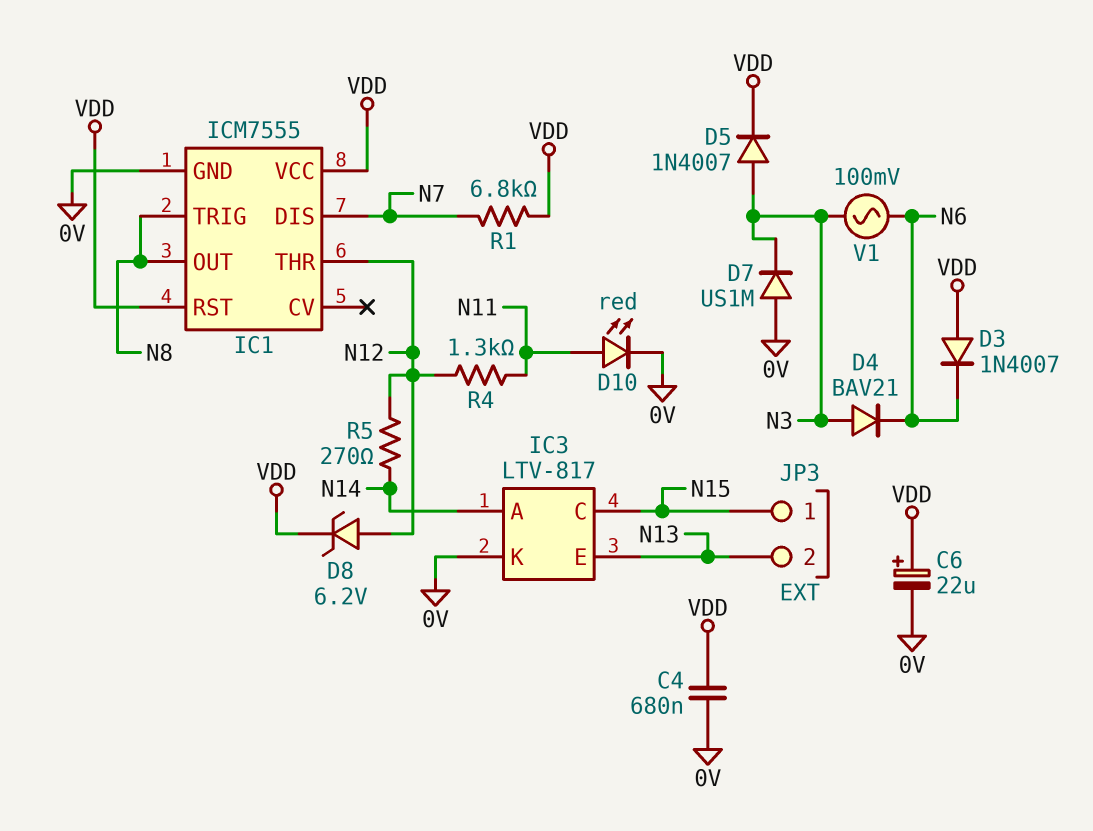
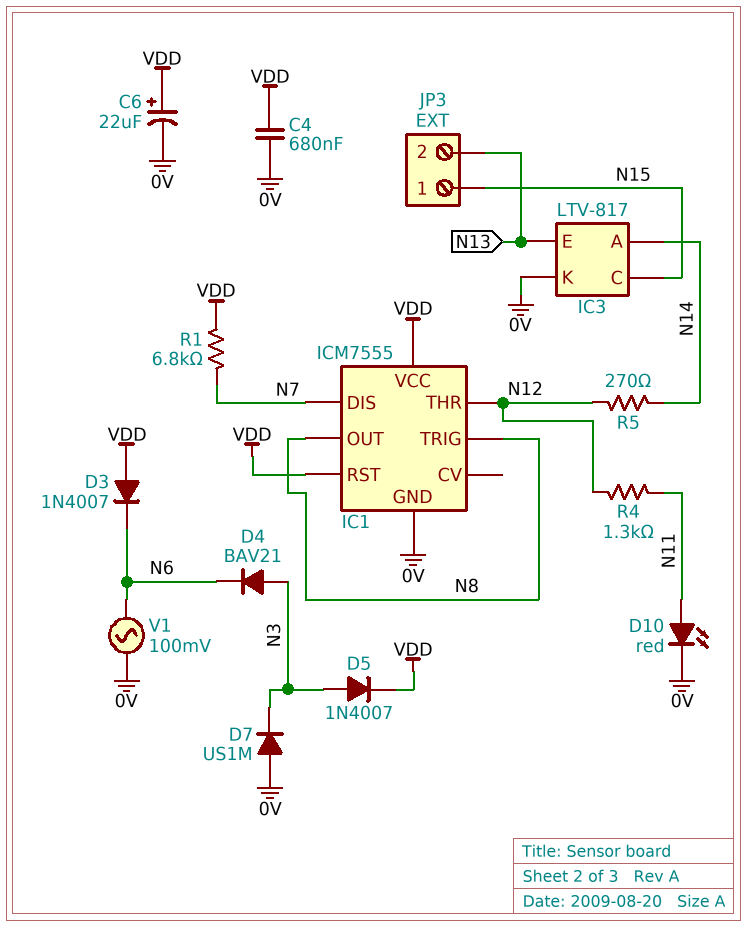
D8: zener 6.2V (A N12, K VDD) -> none
V1: AC 100mV (N3, N6) -> AC 100mV (0V, N6)

